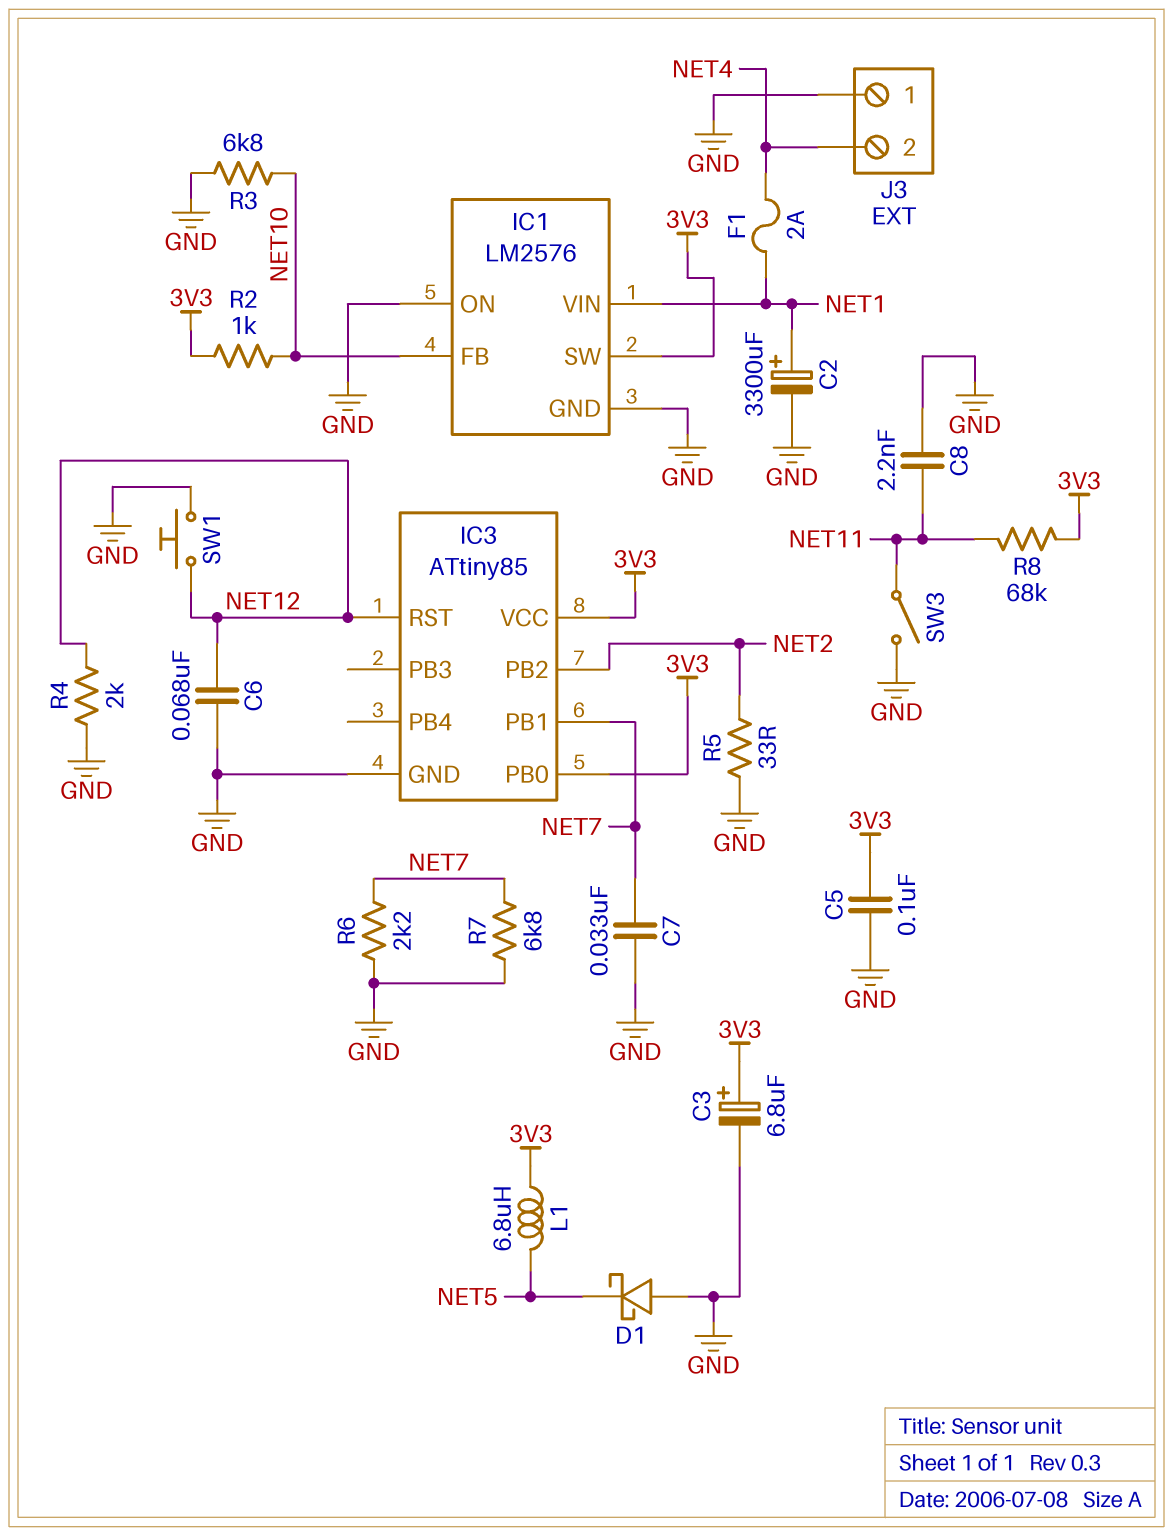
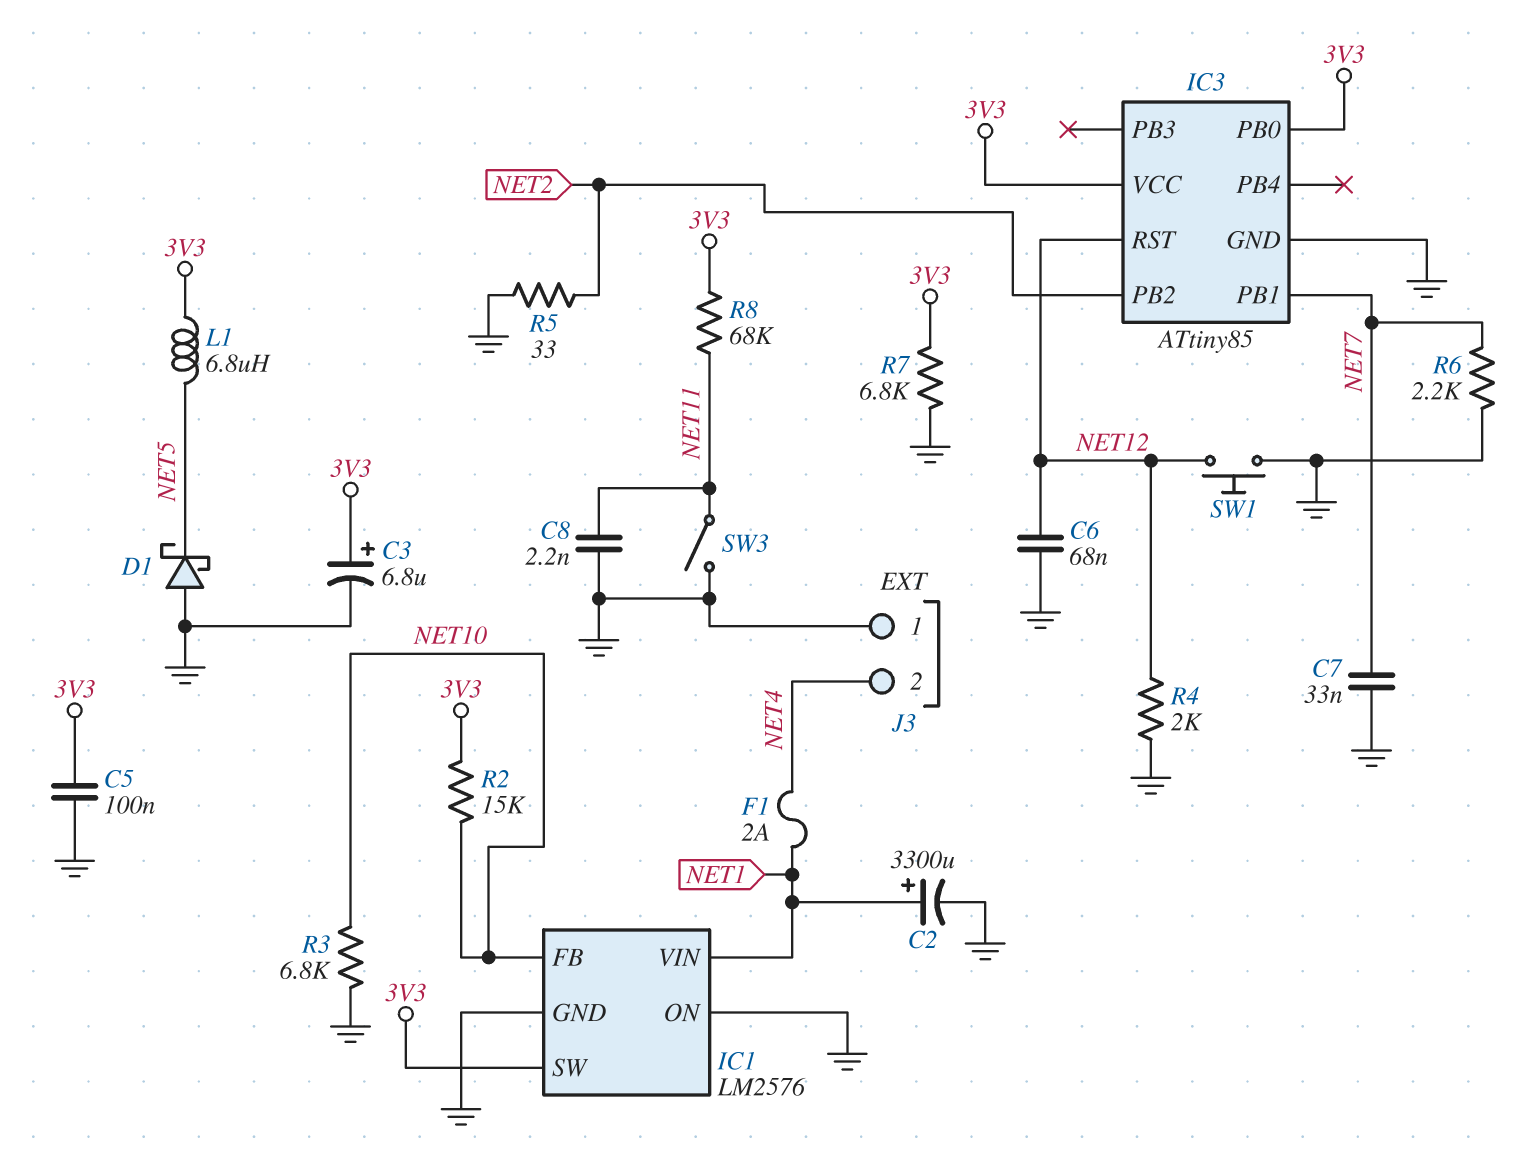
R2: 1k (3V3, NET10) -> 15k (3V3, NET10)
R7: 6.8k (GND, NET7) -> 6.8k (3V3, GND)

